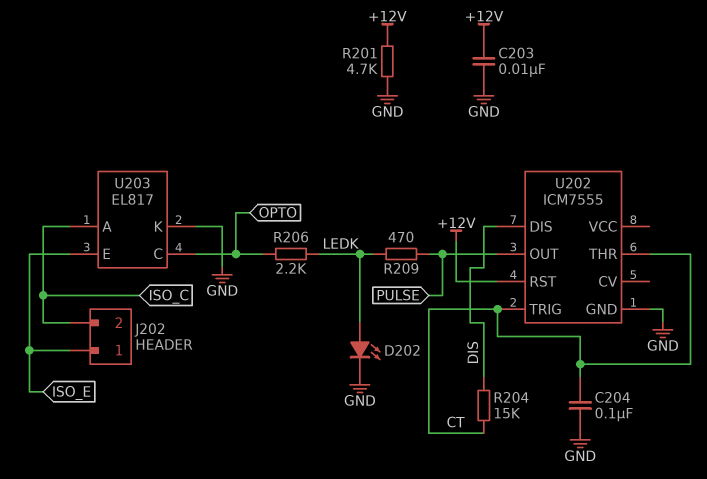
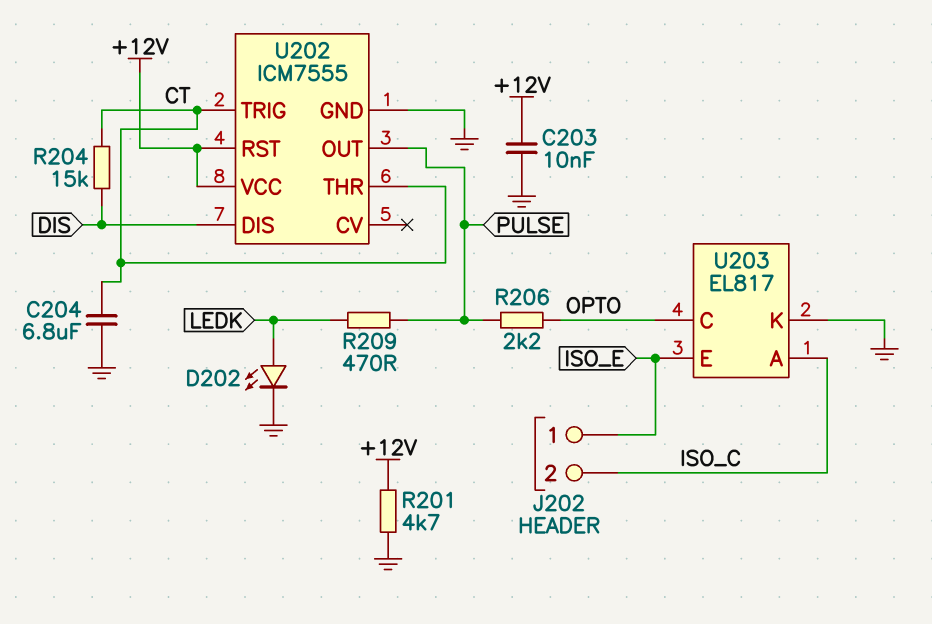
C204: 100nF (CT, GND) -> 6.8uF (CT, GND)
R206: 2.2k (LEDK, OPTO) -> 2.2k (OPTO, PULSE)
U202 pin VCC: none -> +12V

